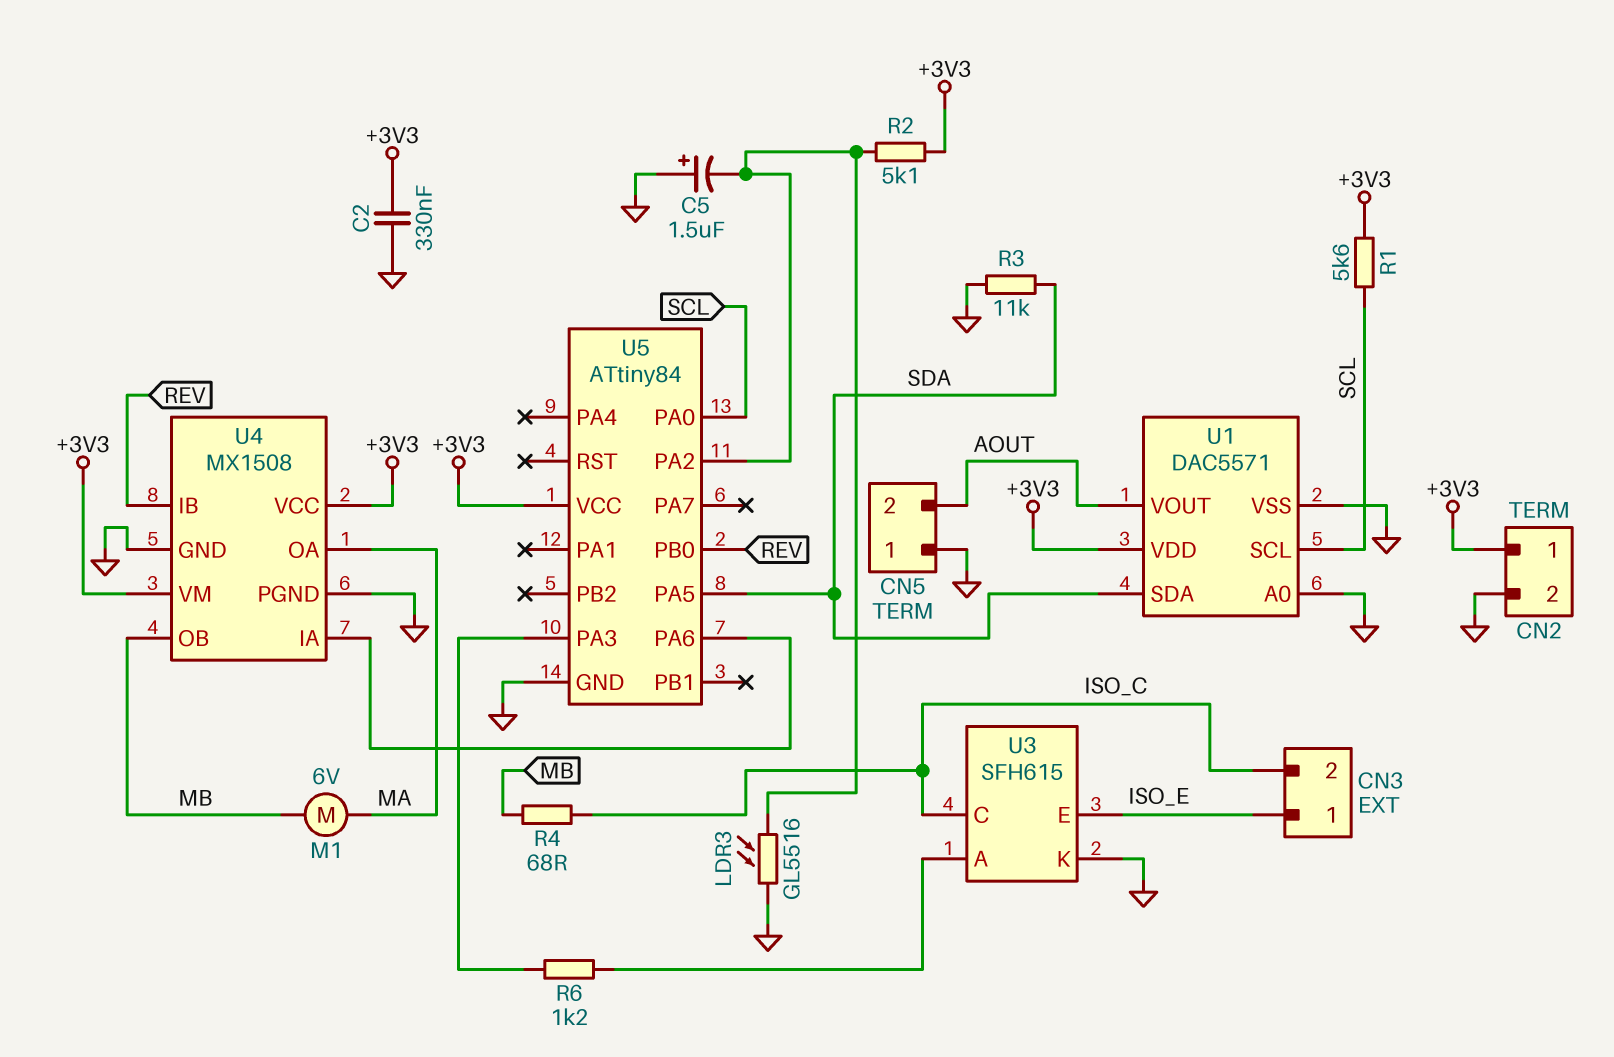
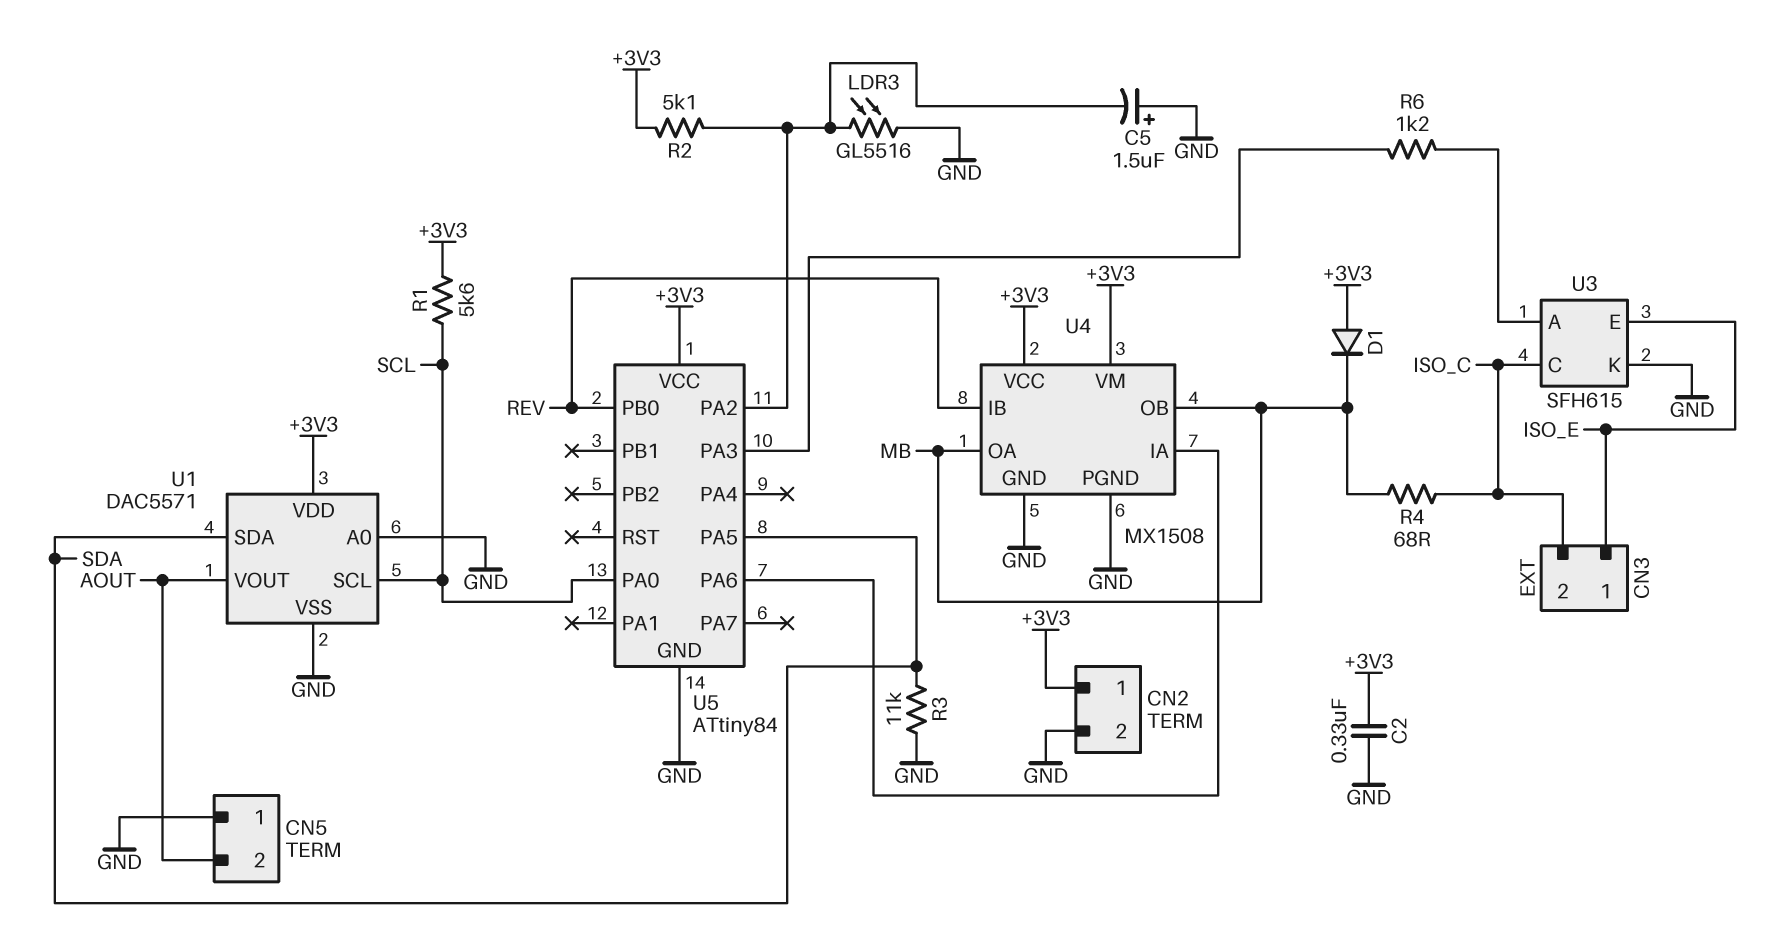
D1: none -> diode (A +3V3, K MB)
M1: motor 6V (MA, MB) -> none
U4 pin OA: MA -> MB

